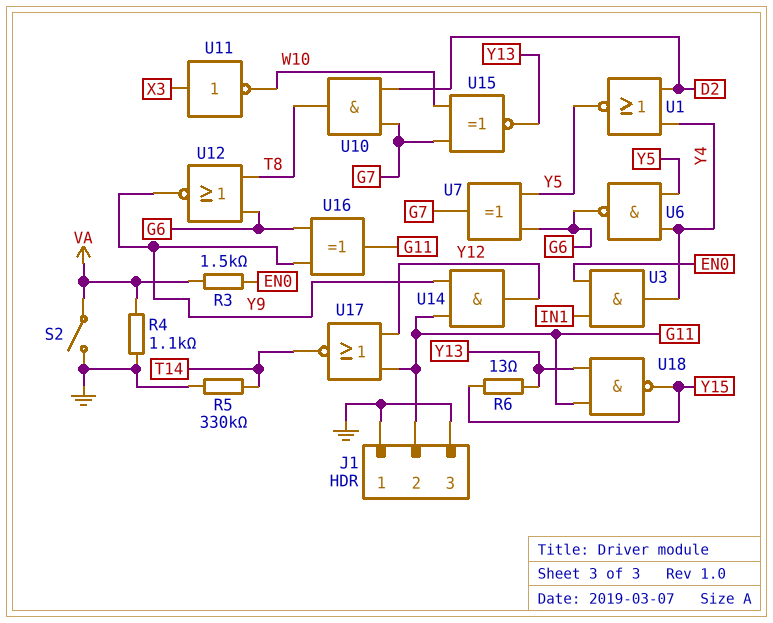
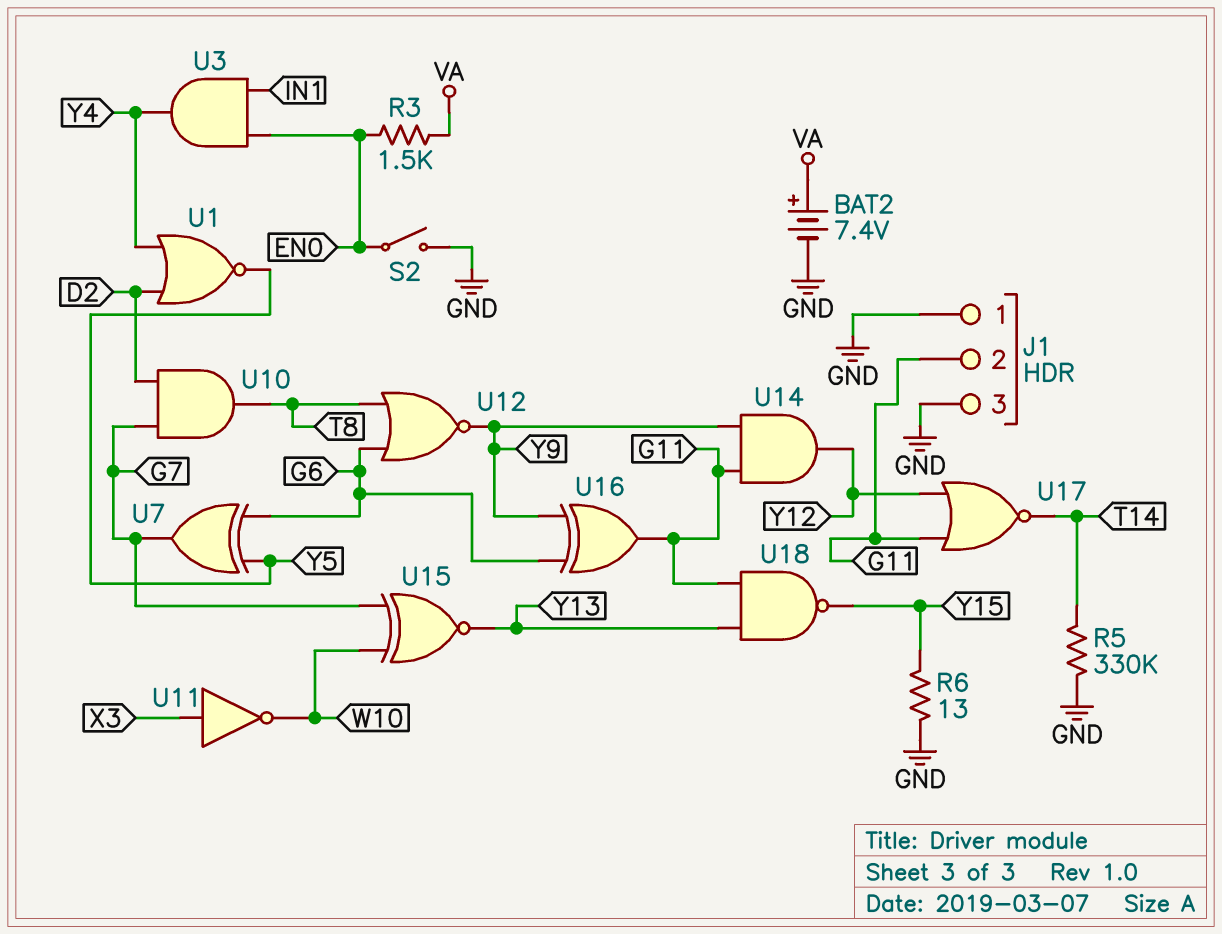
BAT2: none -> 7.4V (plus VA, minus GND)
R4: 1.1k (GND, VA) -> none
R6: 13 (Y13, Y15) -> 13 (GND, Y15)
S2: switch (GND, VA) -> switch (EN0, GND)
U6: NAND (in Y4, in Y5, out G6) -> none

